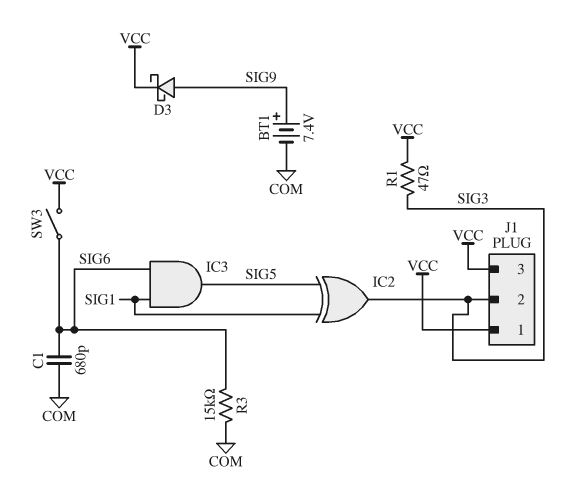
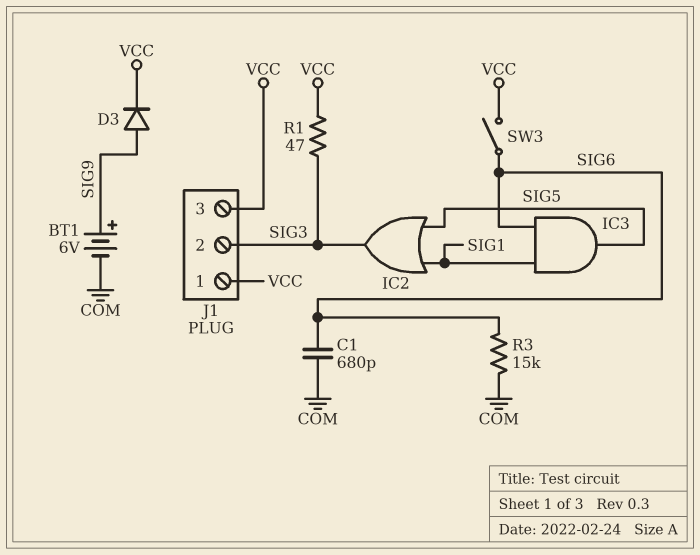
BT1: 7.4V (plus SIG9, minus COM) -> 6V (plus SIG9, minus COM)
D3: schottky (A SIG9, K VCC) -> diode (A SIG9, K VCC)
IC2: XOR (in SIG1, in SIG5, out SIG3) -> OR (in SIG1, in SIG5, out SIG3)

